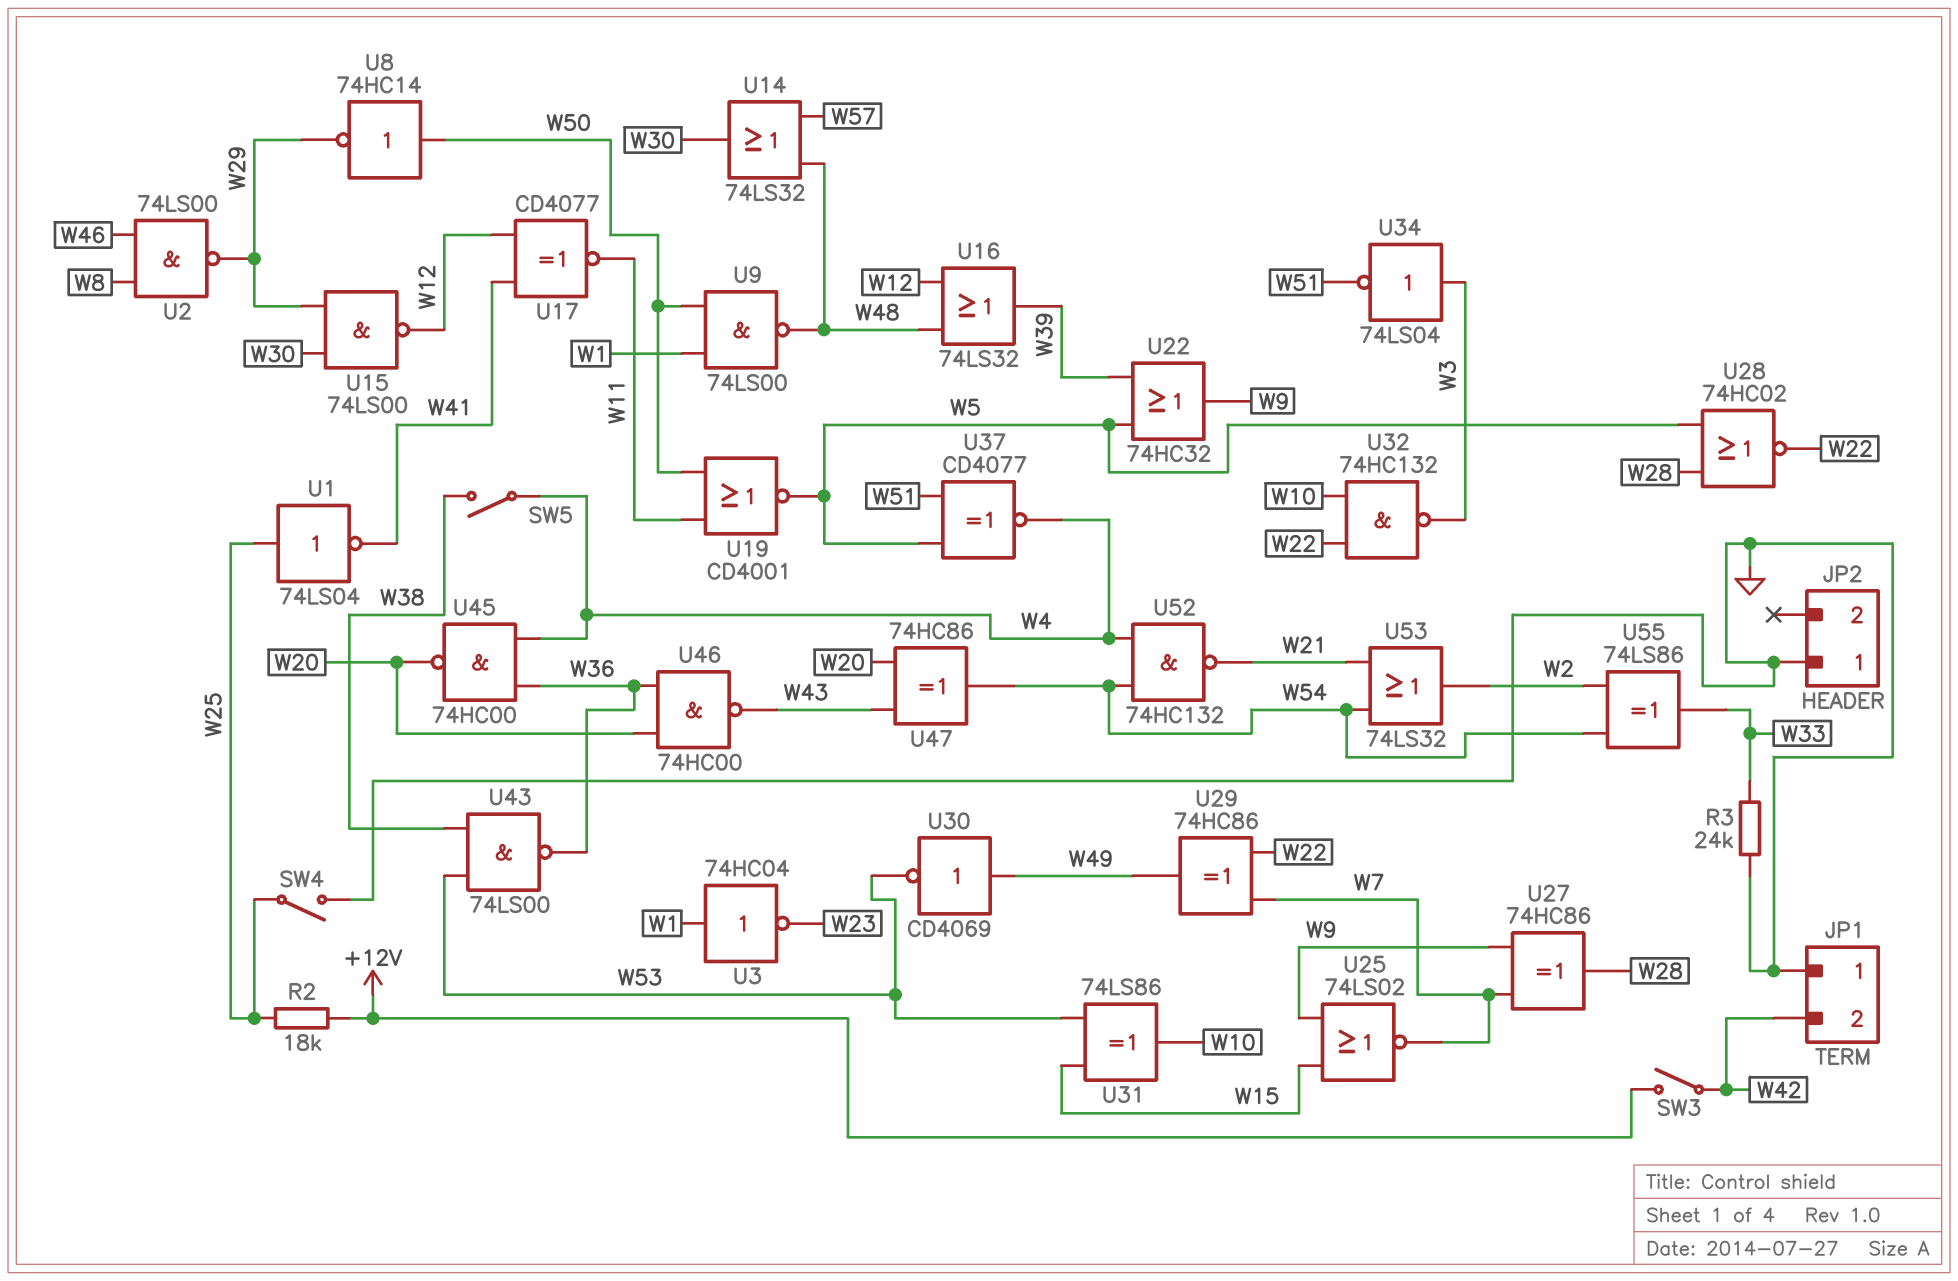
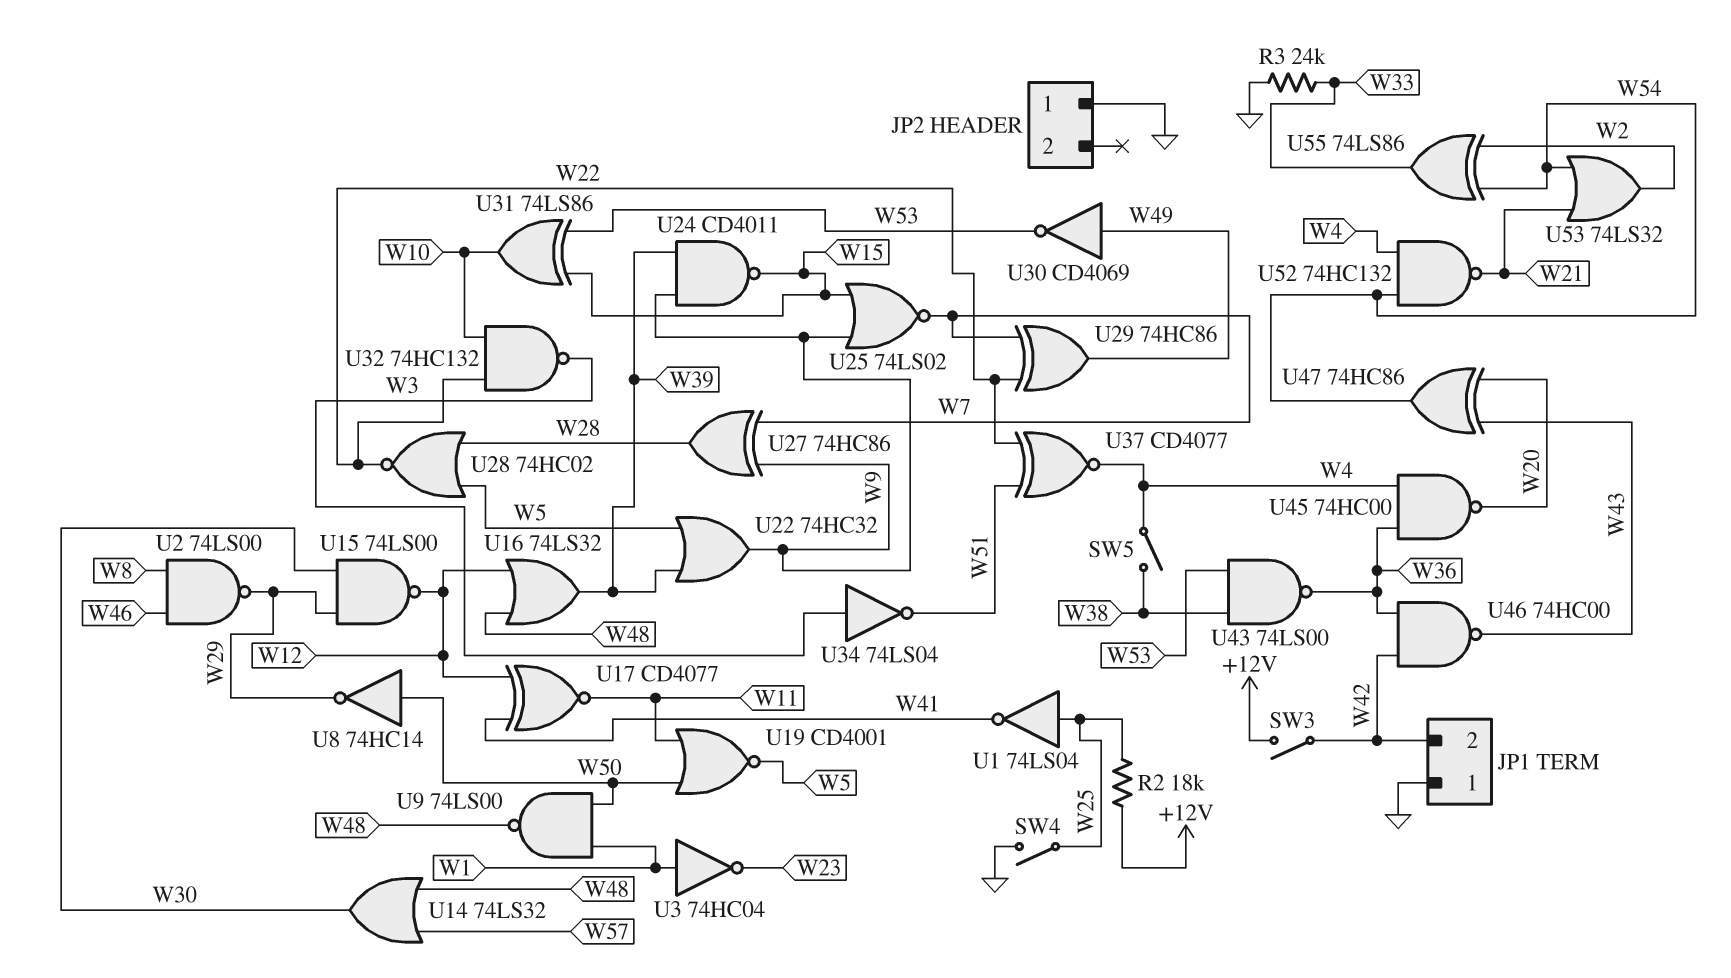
U24: none -> NAND CD4011 (in W9, in W39, out W15)
U37: XNOR CD4077 (in W5, in W51, out W4) -> XNOR CD4077 (in W22, in W51, out W4)
U46: NAND 74HC00 (in W20, in W36, out W43) -> NAND 74HC00 (in W36, in W42, out W43)

